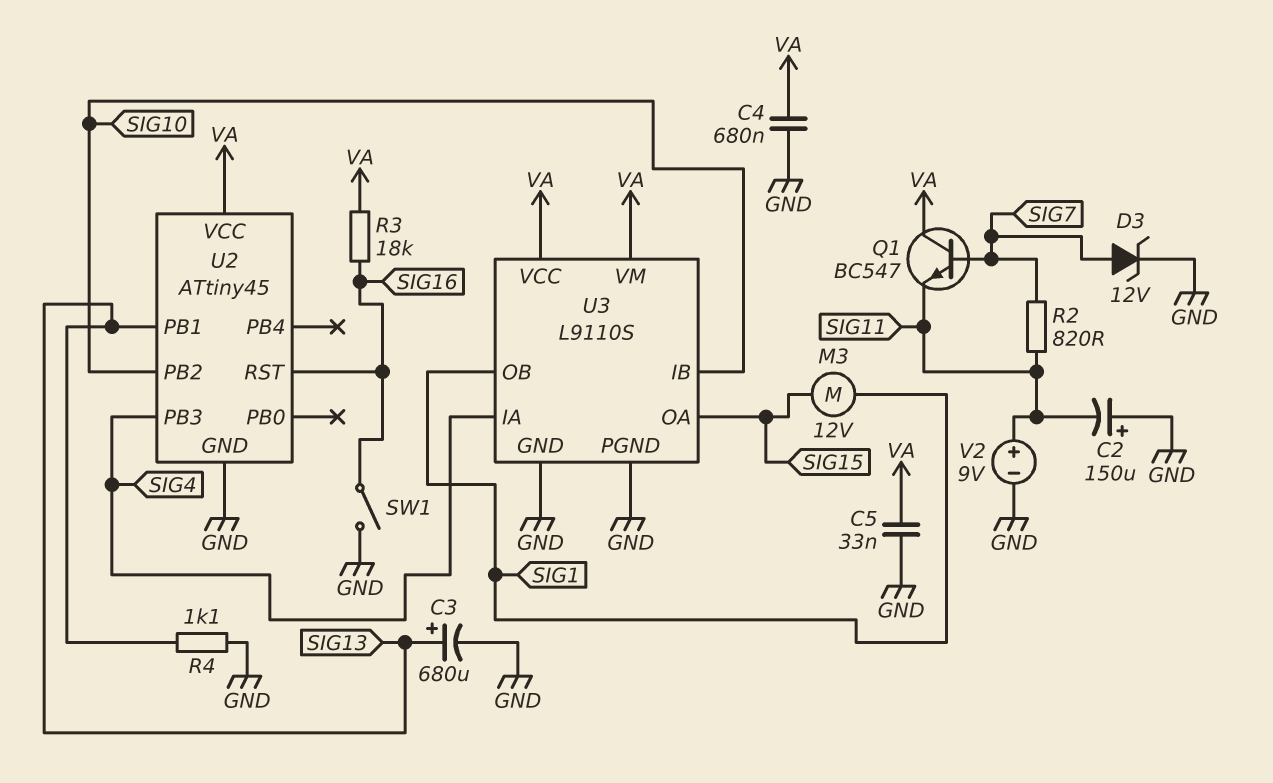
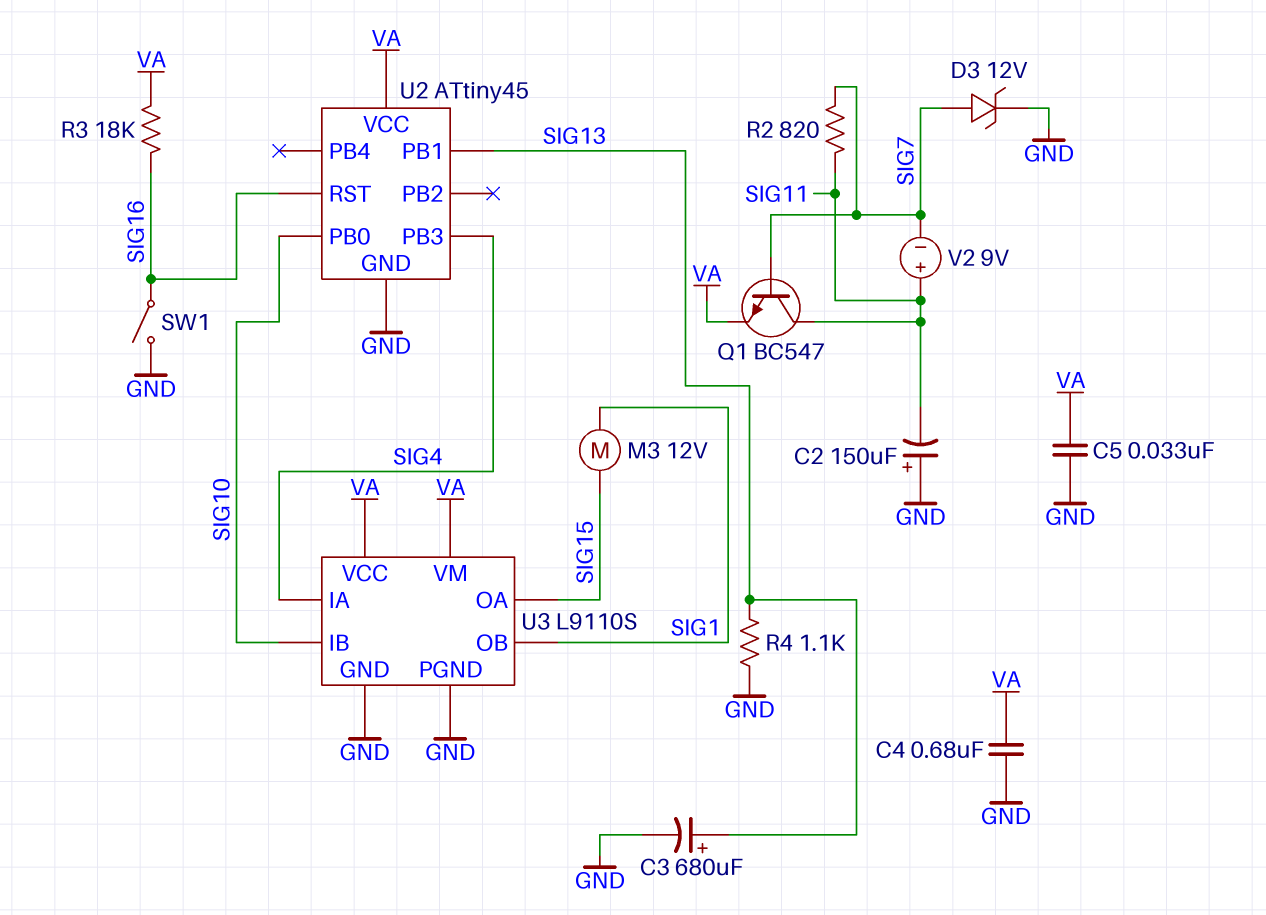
Q1: NPN BC547 (B SIG7, C VA, E SIG11) -> NPN BC547 (B SIG7, C SIG11, E VA)
U2 pin PB0: none -> SIG10
U2 pin PB2: SIG10 -> none
V2: 9V (plus SIG11, minus GND) -> 9V (plus SIG11, minus SIG7)

